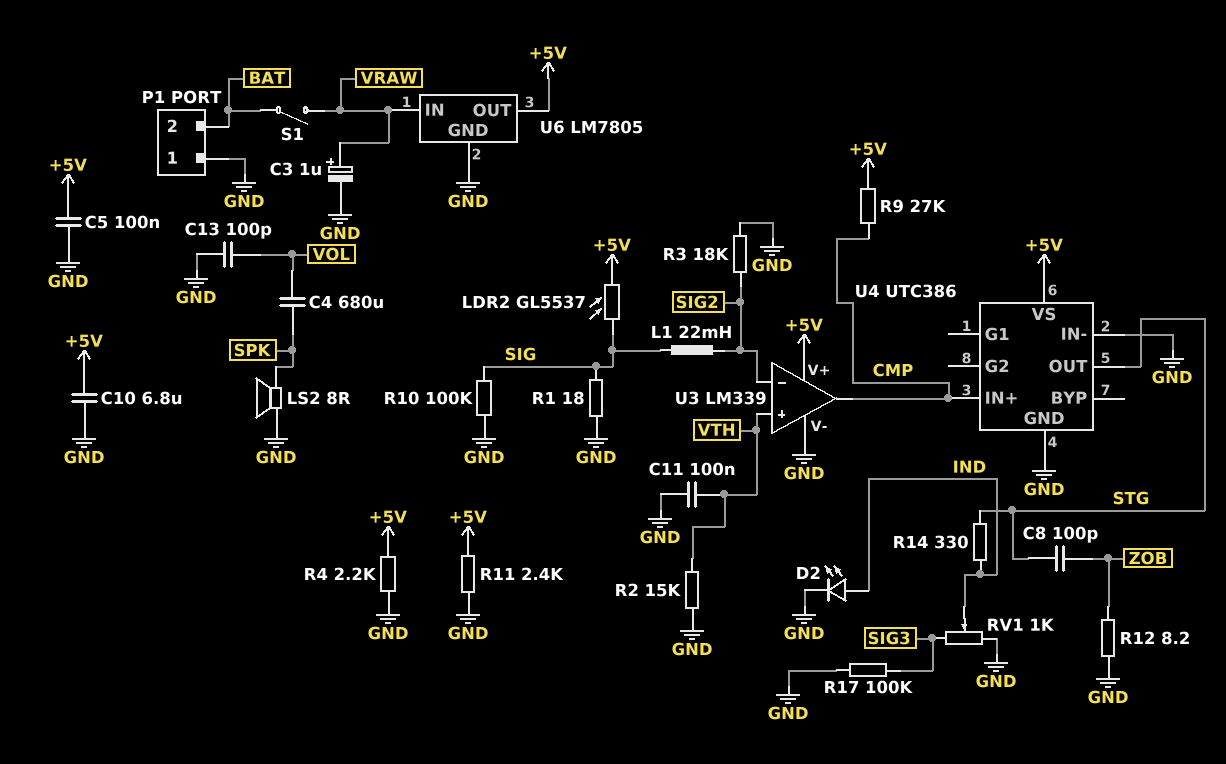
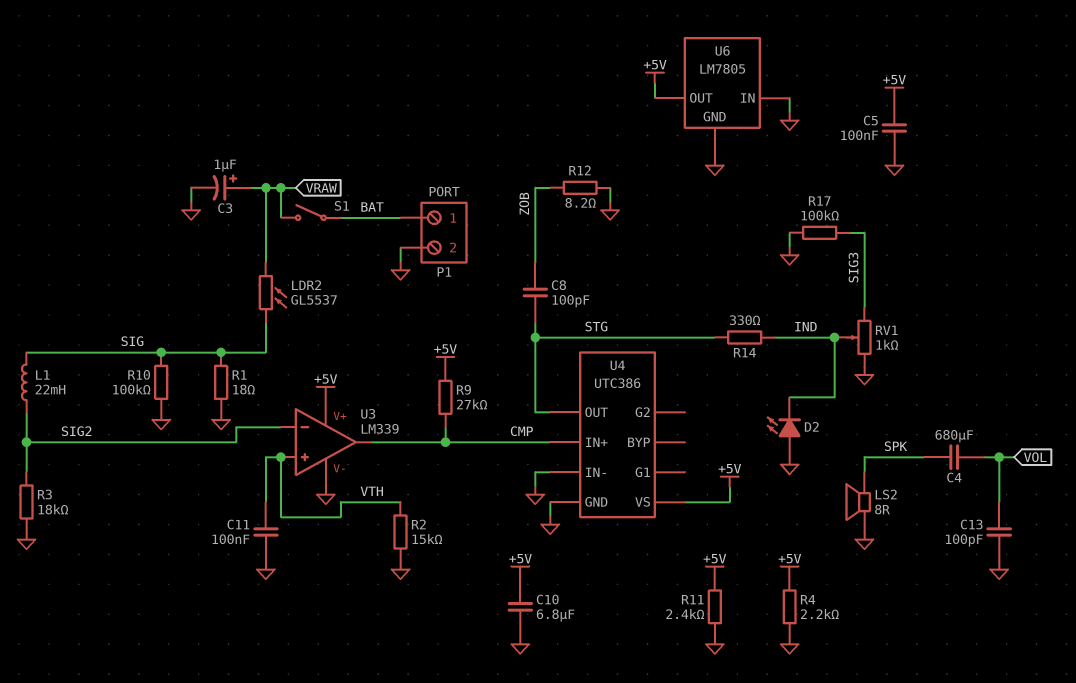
D2: LED (A IND, K GND) -> LED (A GND, K IND)
LDR2: GL5537 (+5V, SIG) -> GL5537 (SIG, VRAW)
P1 pin 1: GND -> BAT
P1 pin 2: BAT -> GND
U6 pin IN: VRAW -> GND

